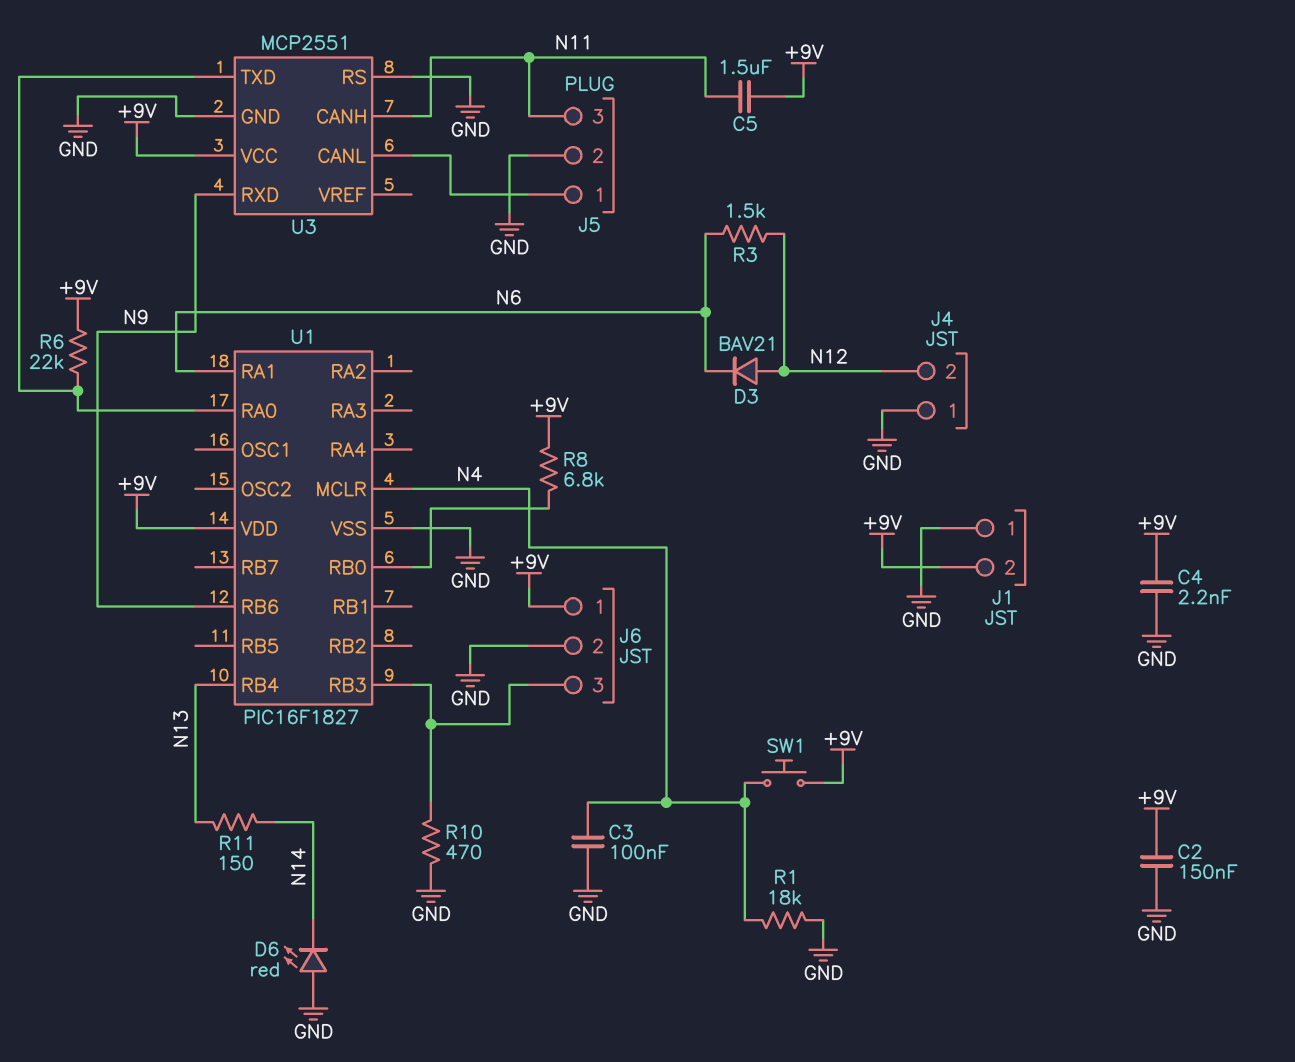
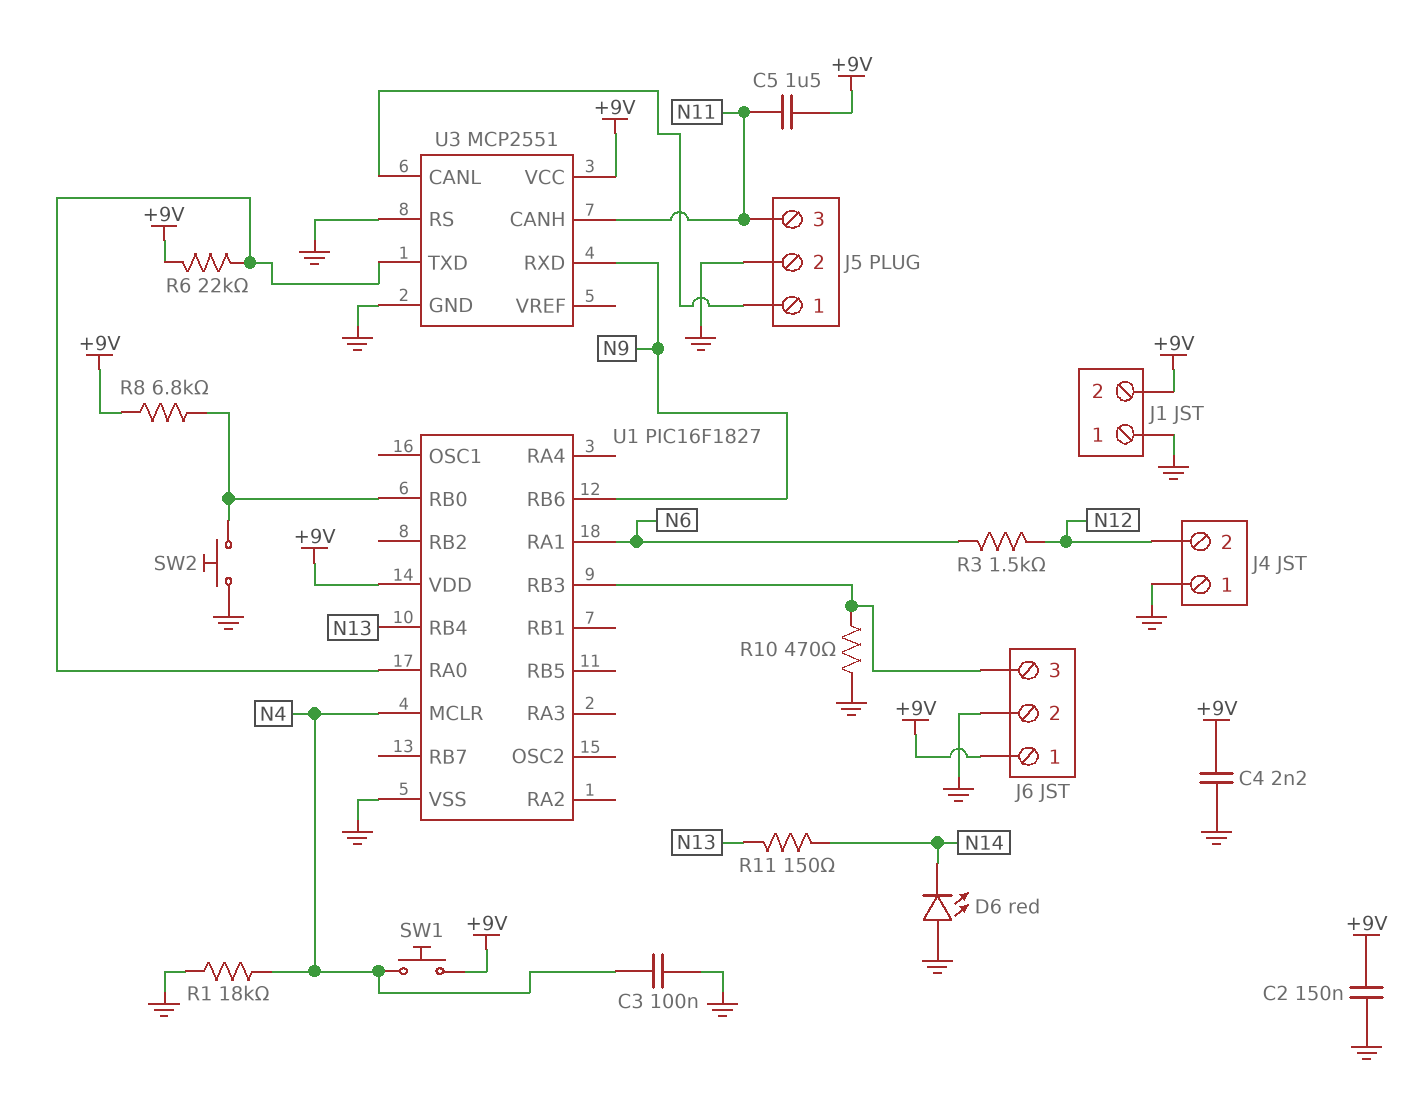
D3: diode BAV21 (A N12, K N6) -> none
SW2: none -> button (GND, U1/RB0)

